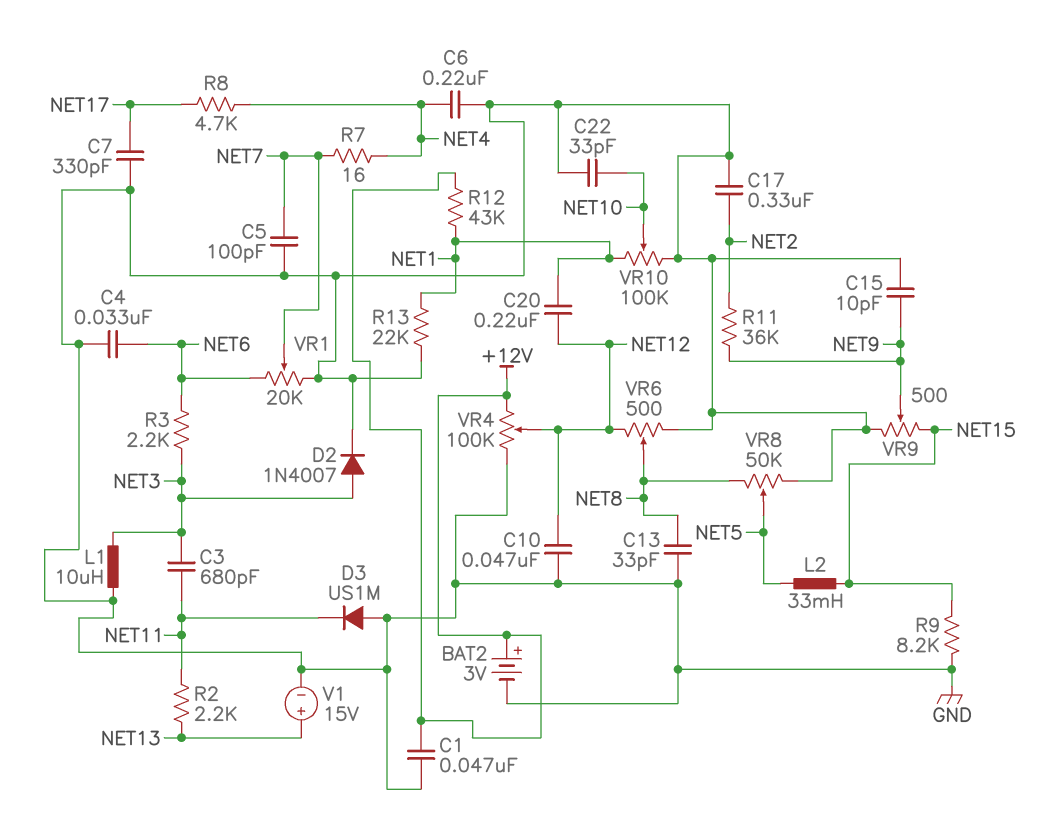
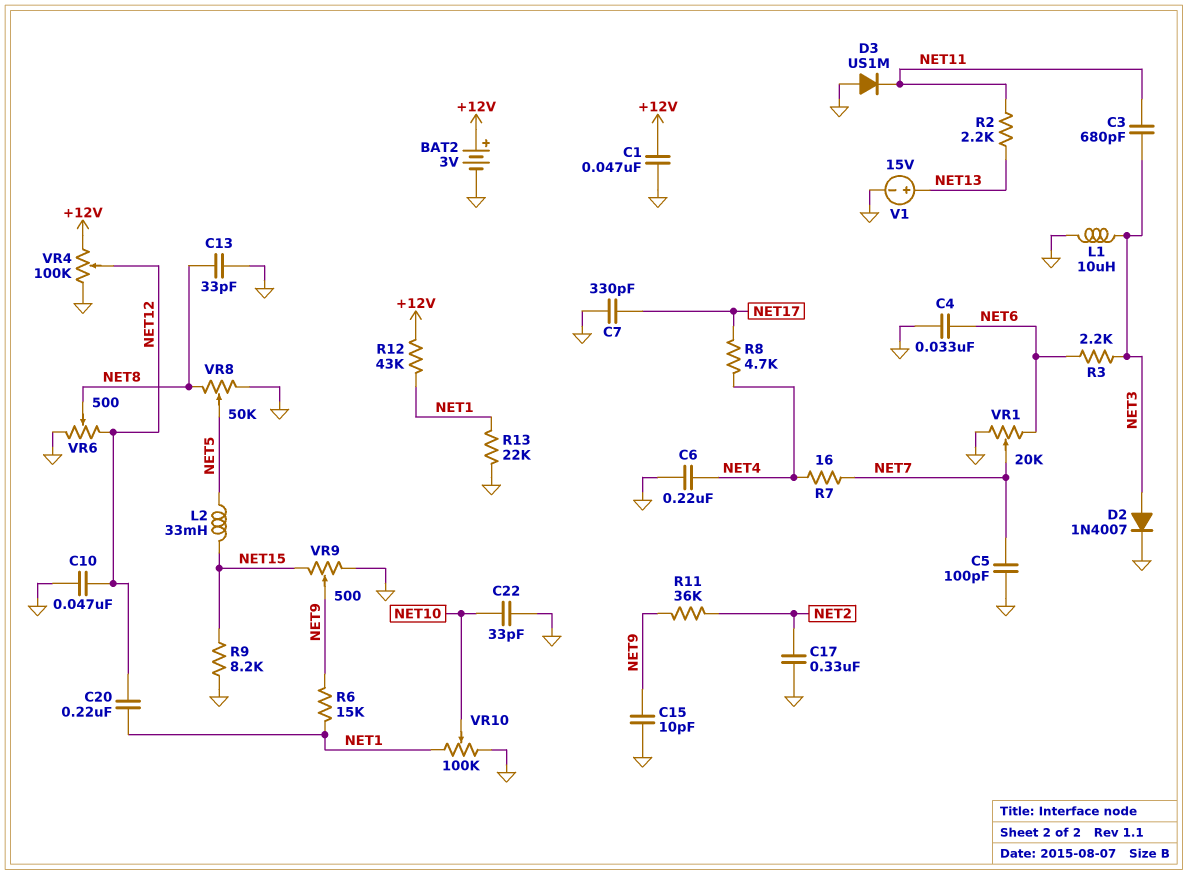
R6: none -> 15k (NET1, NET9)

